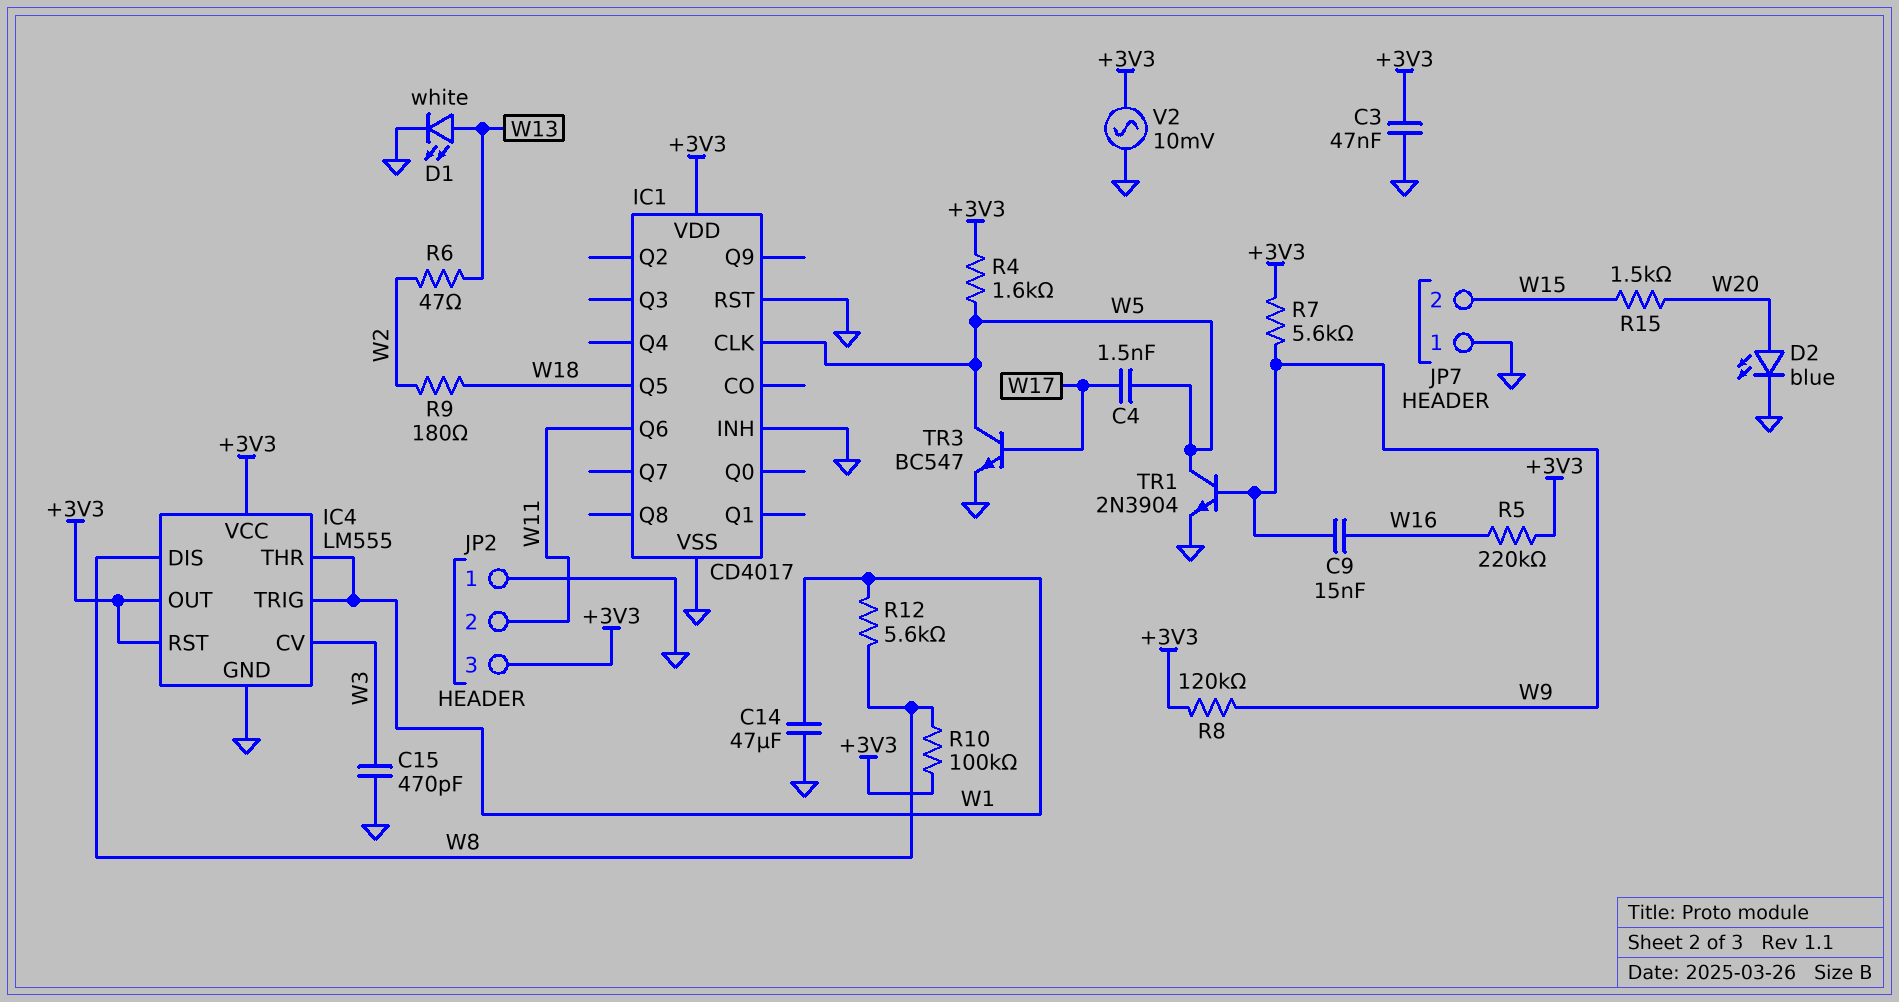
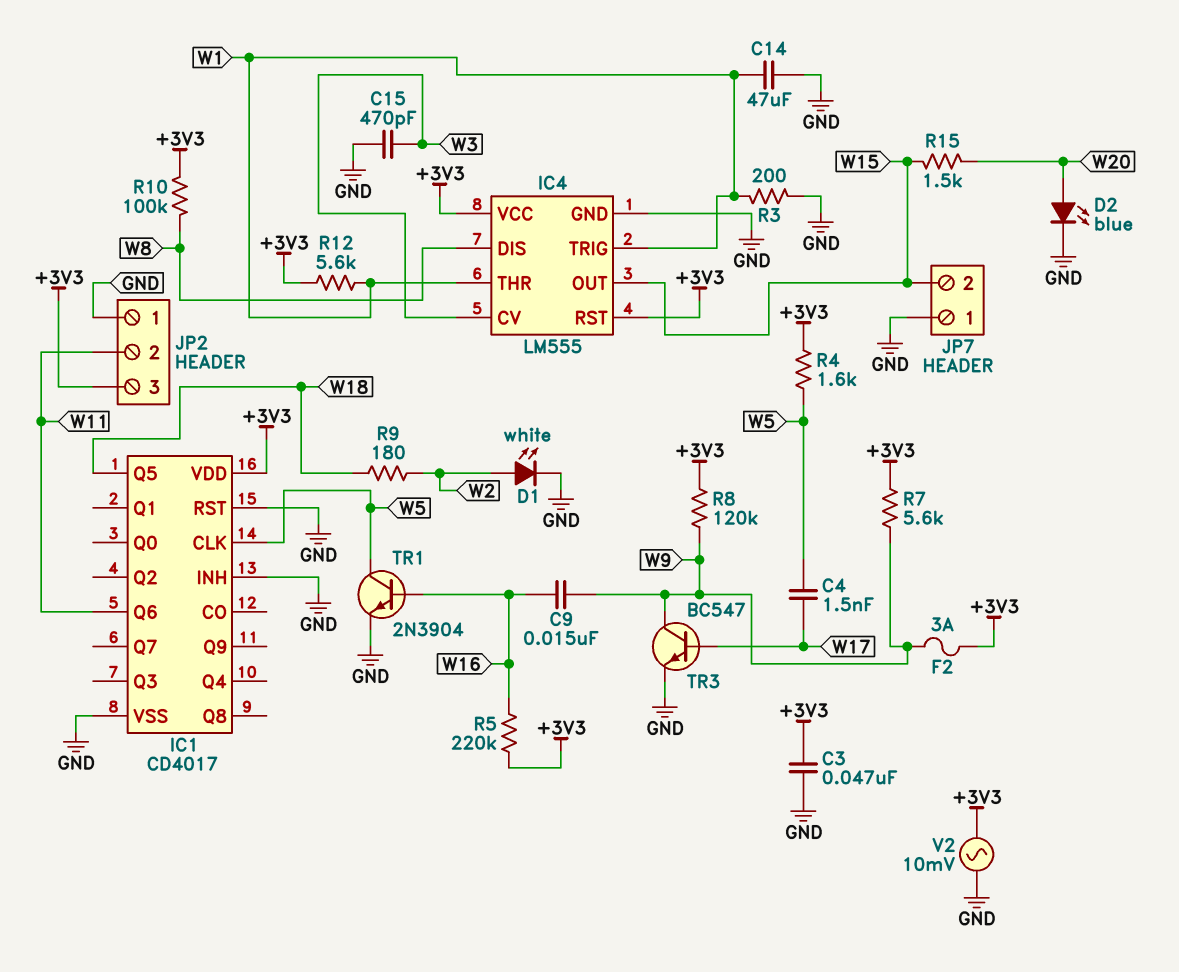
D1: LED white (A W13, K GND) -> LED white (A W2, K GND)
F2: none -> 3A (+3V3, W9)
IC4 pin OUT: +3V3 -> W15
R3: none -> 200 (GND, W1)
R6: 47 (W2, W13) -> none
R12: 5.6k (W1, W8) -> 5.6k (+3V3, W1)
TR1: NPN 2N3904 (B W9, C W5, E GND) -> NPN 2N3904 (B W16, C W5, E GND)
TR3: NPN BC547 (B W17, C W5, E GND) -> NPN BC547 (B W17, C W9, E GND)

